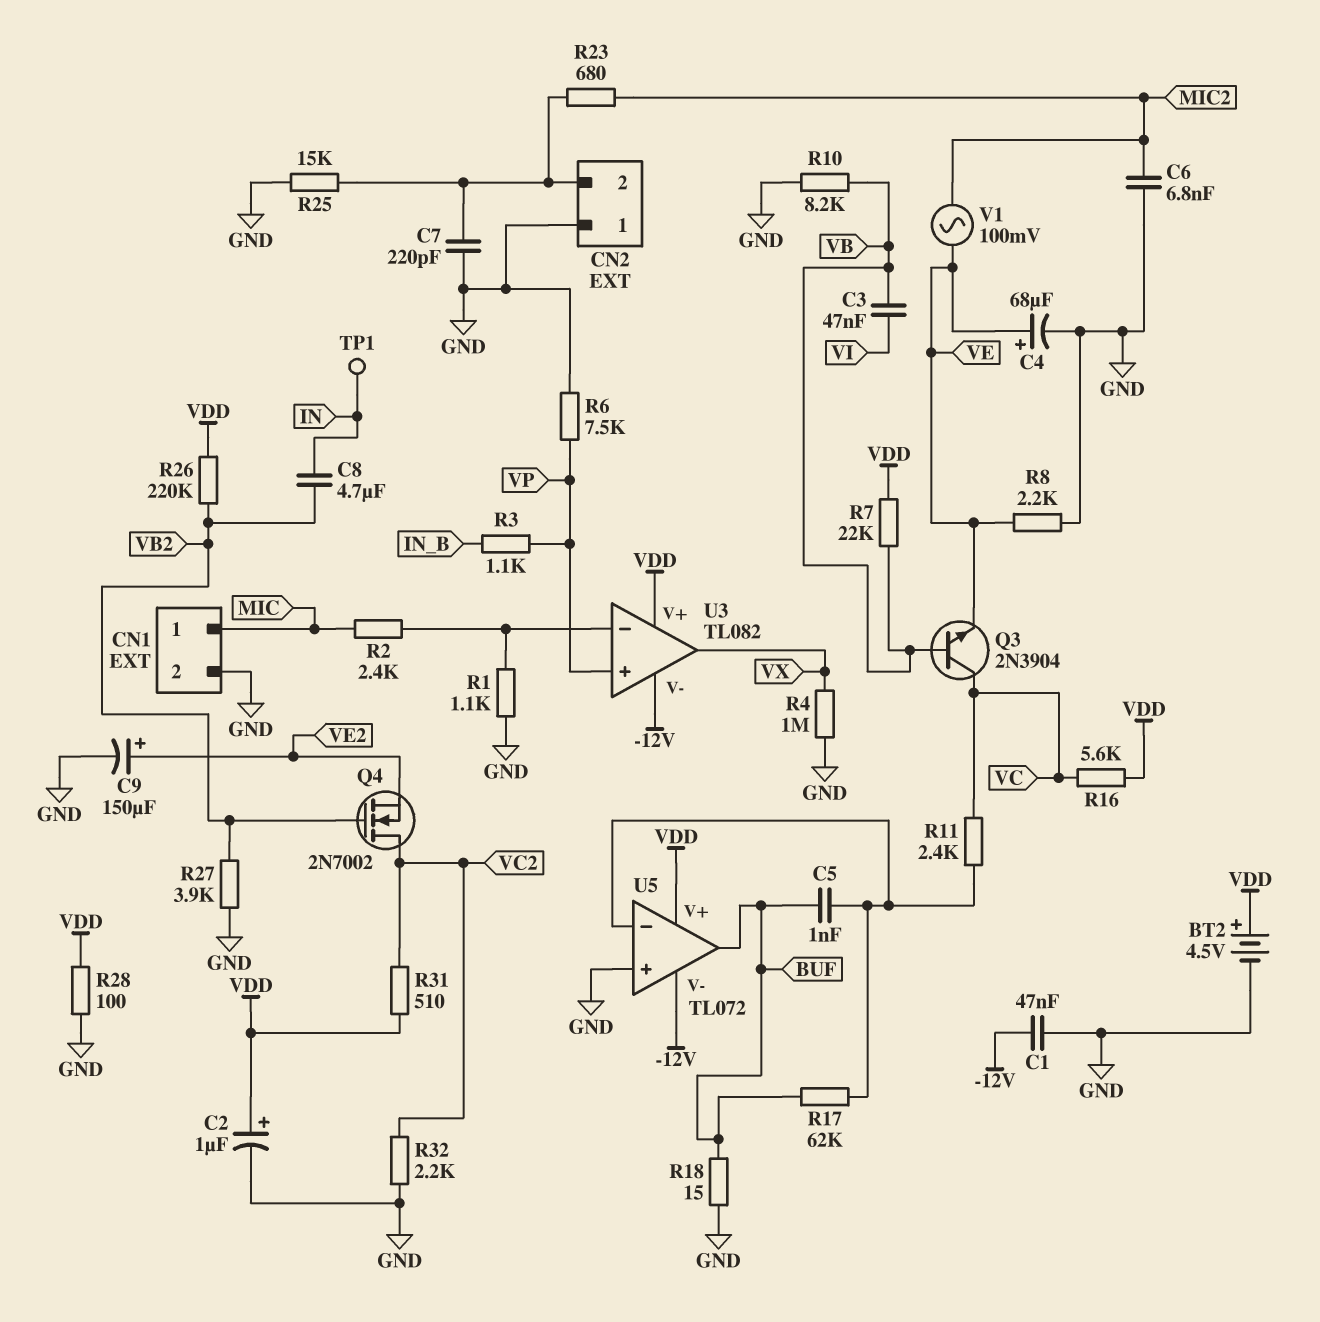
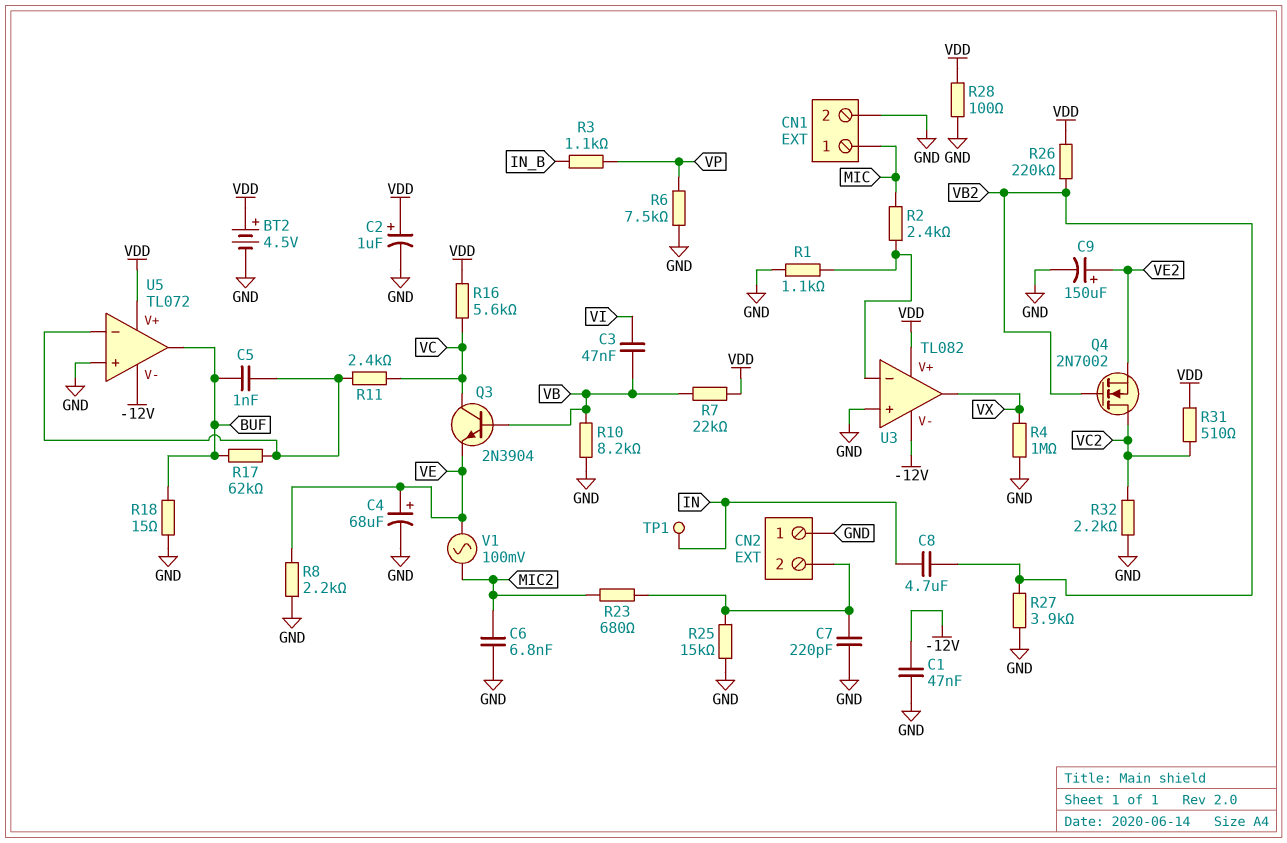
U3 pin in+: VP -> GND

